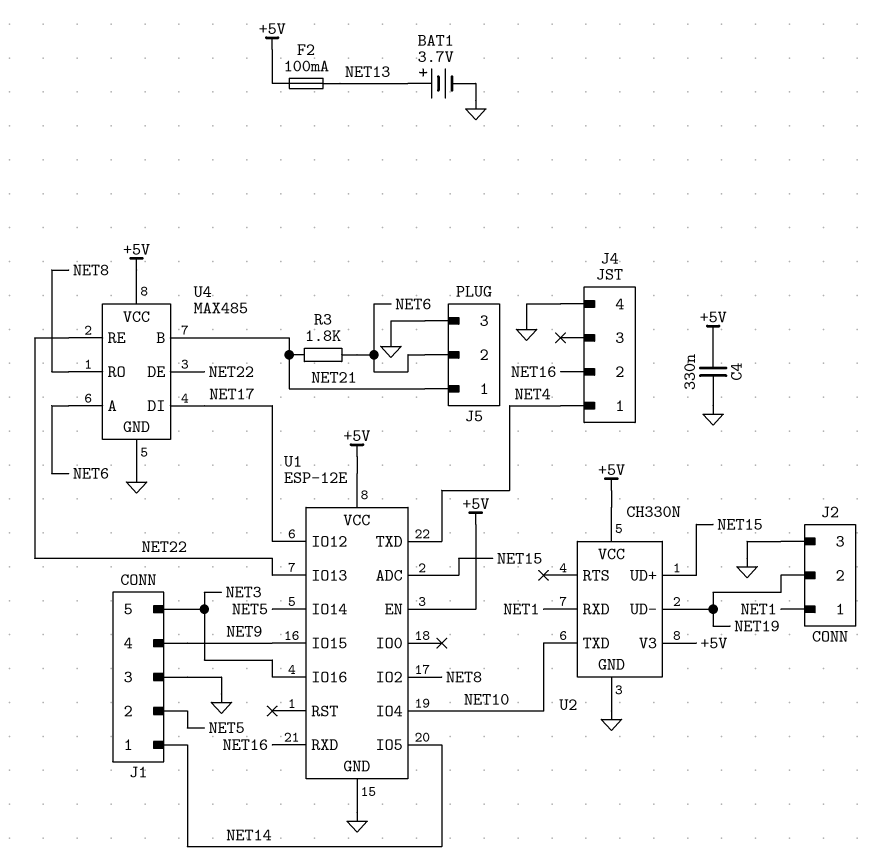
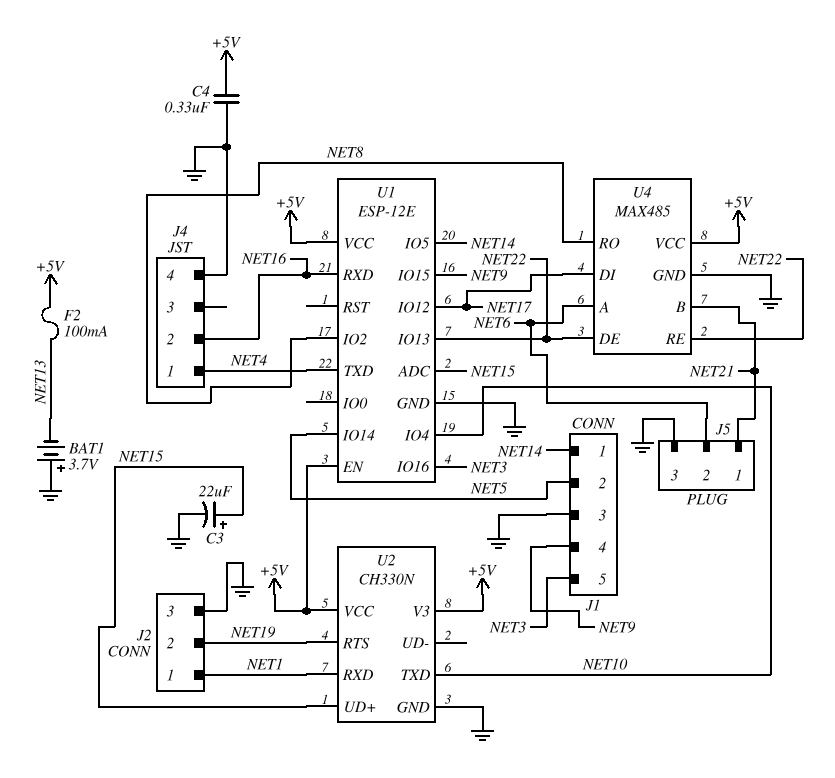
BAT1: 3.7V (plus NET13, minus GND) -> 3.7V (plus GND, minus NET13)
C3: none -> 22uF (plus NET15, minus GND)
R3: 1.8k (NET6, NET21) -> none
U2 pin RTS: none -> NET19
U2 pin UD-: NET19 -> none

